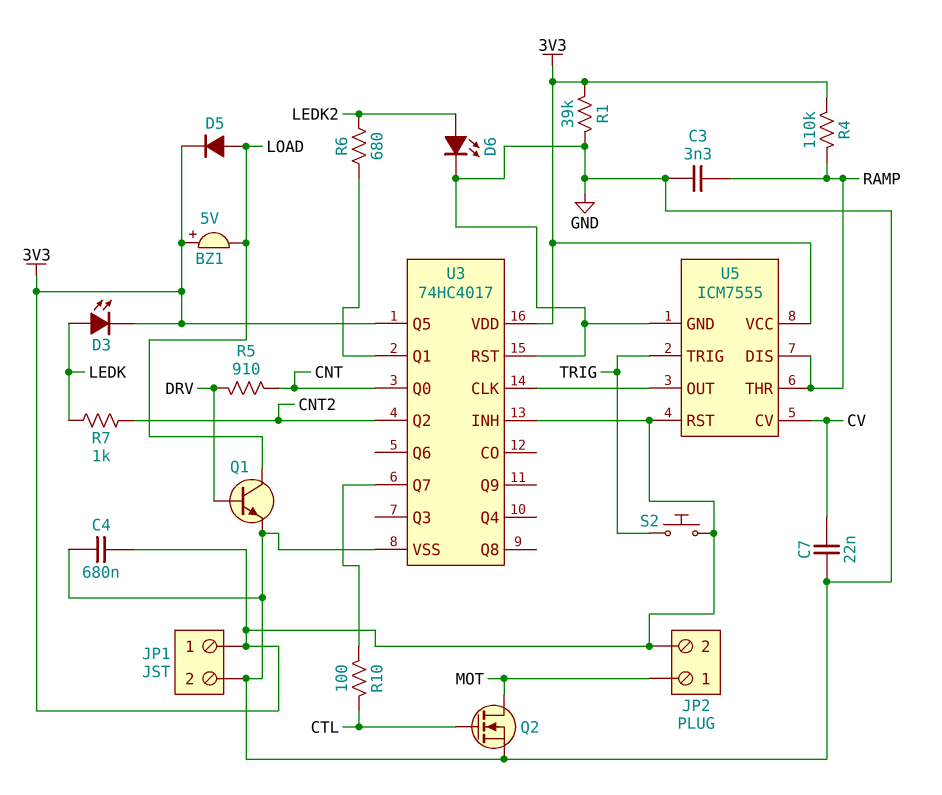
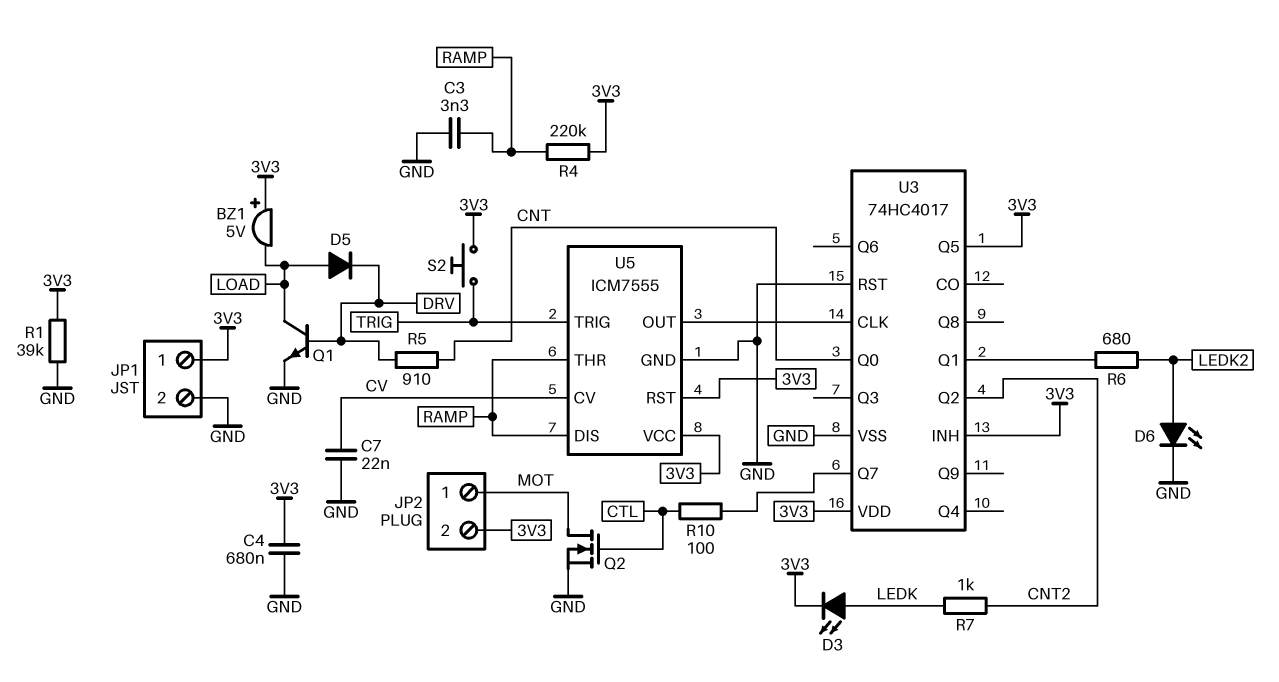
D5: diode (A LOAD, K 3V3) -> diode (A LOAD, K DRV)
R4: 110k (3V3, RAMP) -> 220k (3V3, RAMP)

